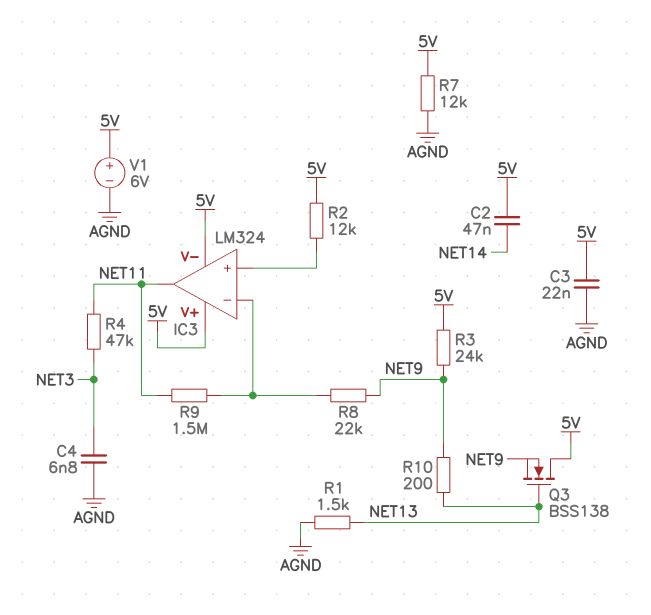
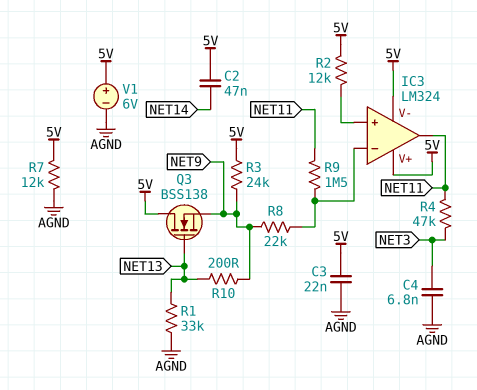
R1: 1.5k (AGND, NET13) -> 33k (AGND, NET13)

